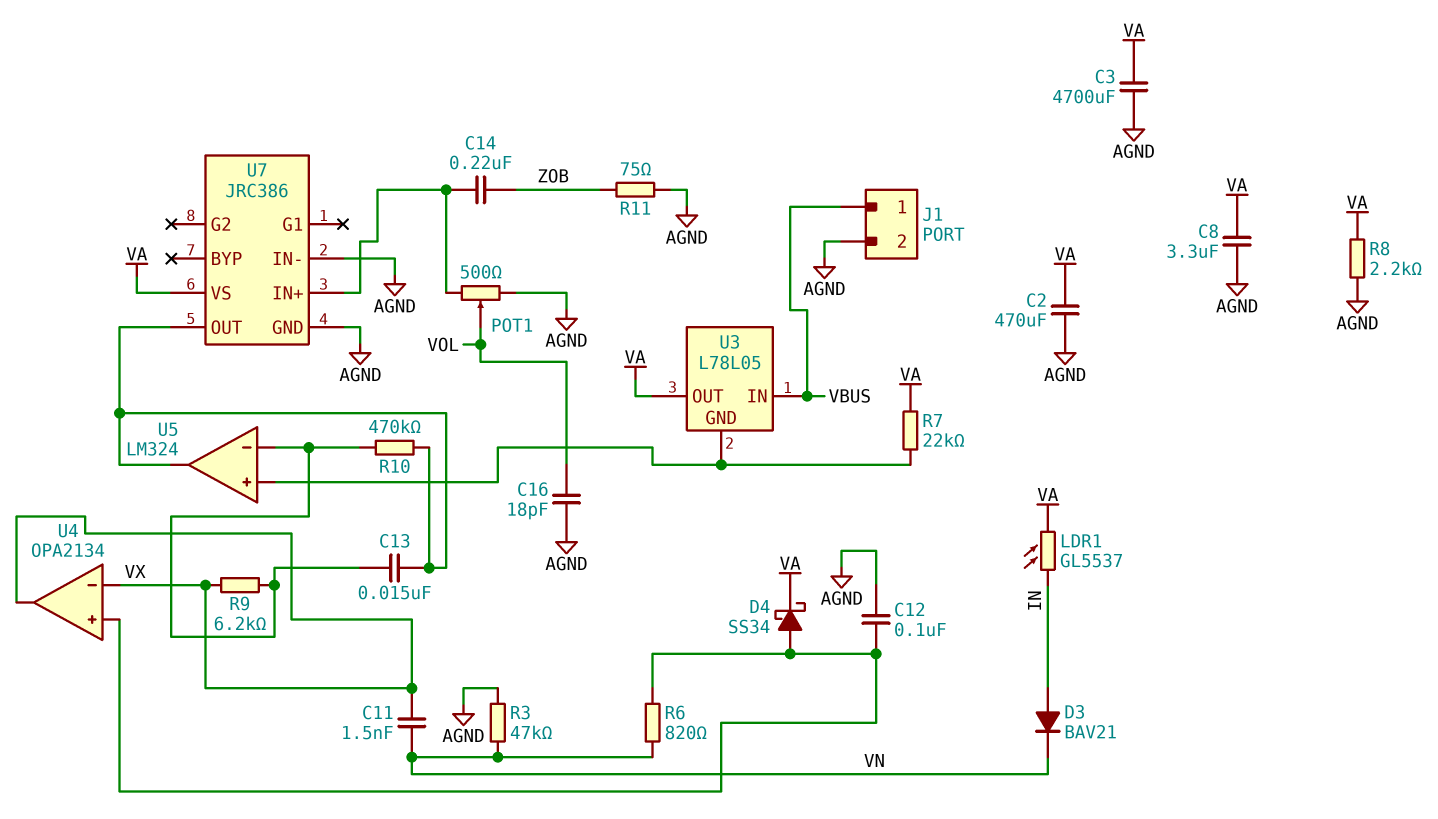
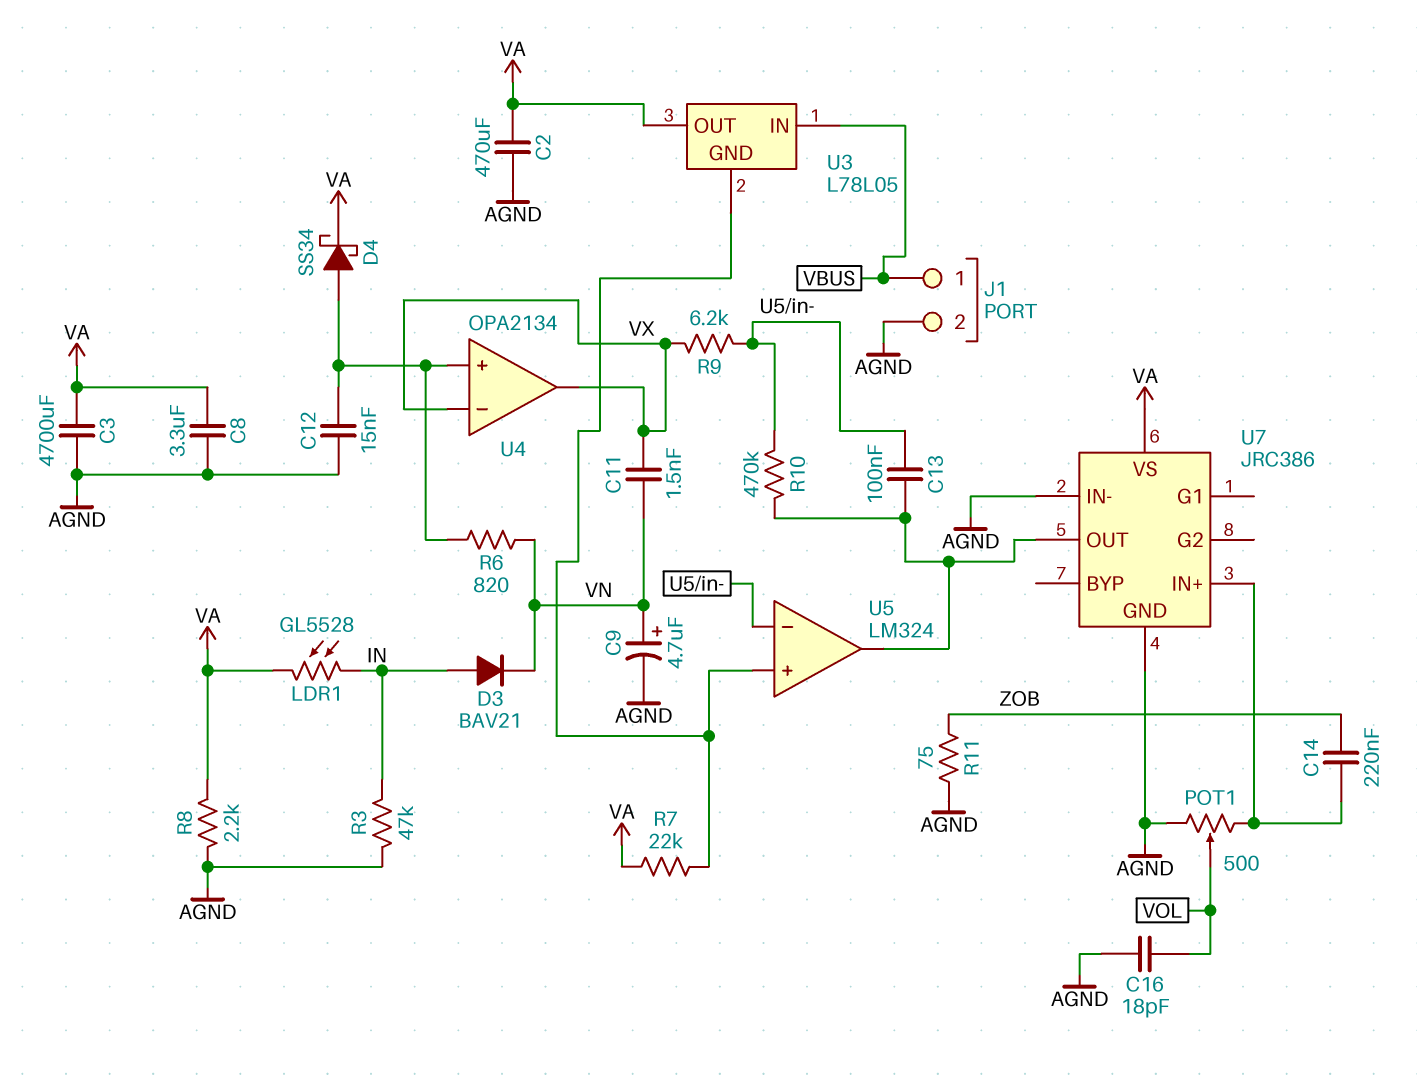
C9: none -> 4.7uF (plus VN, minus AGND)
C12: 100nF (AGND, U4/in+) -> 15nF (AGND, U4/in+)
C13: 15nF (U5/in-, U5/out) -> 100nF (U5/in-, U5/out)
LDR1: GL5537 (IN, VA) -> GL5528 (IN, VA)
R3: 47k (AGND, VN) -> 47k (AGND, IN)

